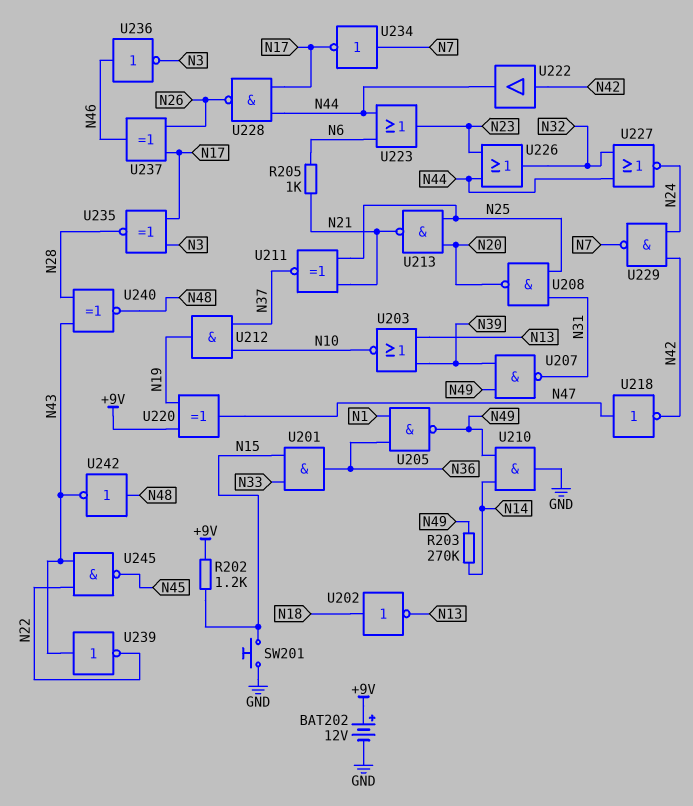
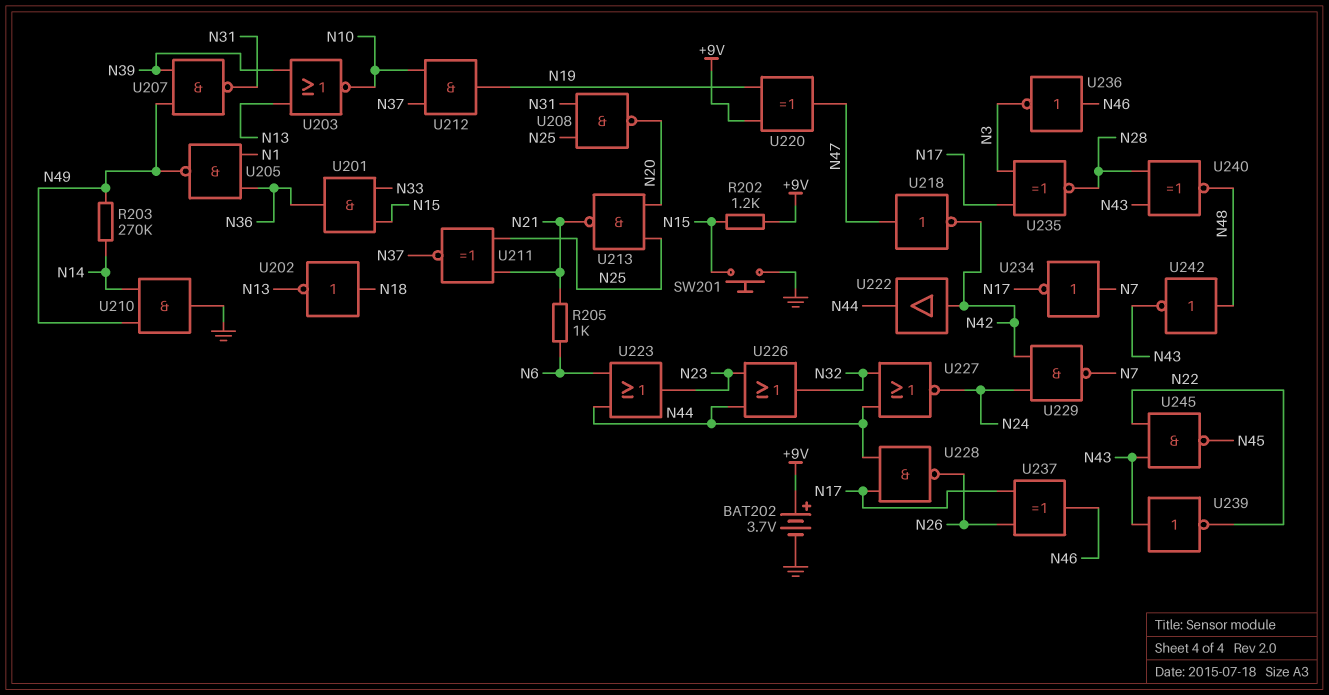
BAT202: 12V (plus +9V, minus GND) -> 3.7V (plus +9V, minus GND)

